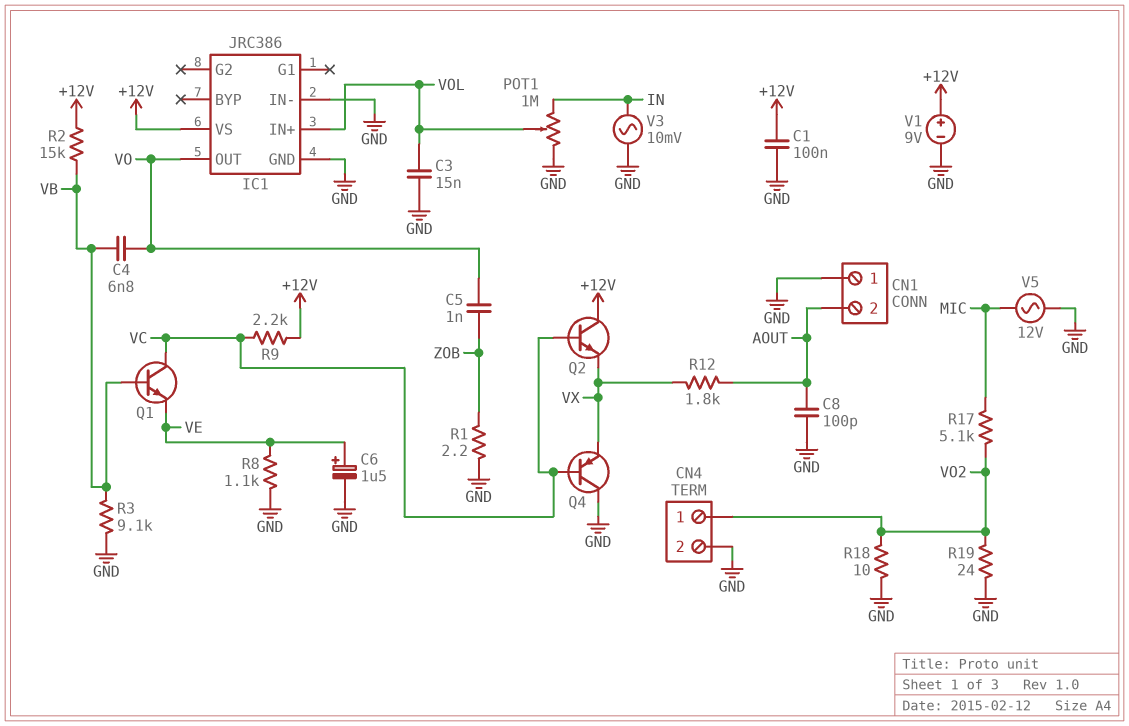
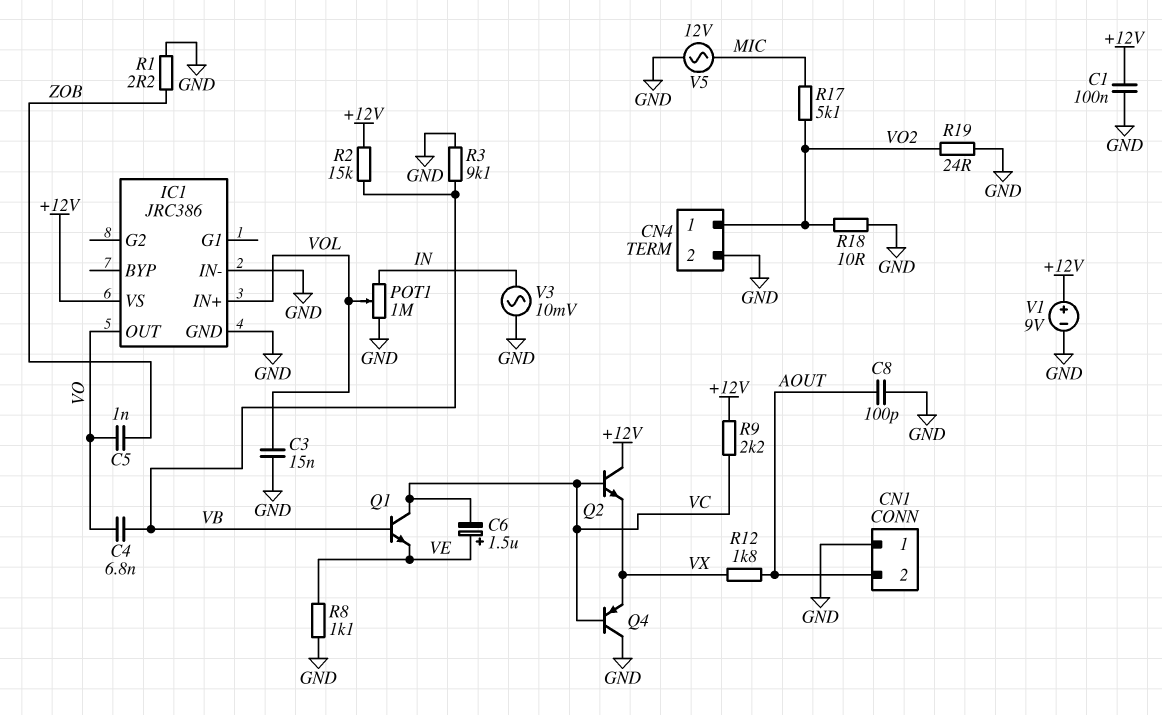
C6: 1.5uF (plus VE, minus GND) -> 1.5uF (plus VE, minus VC)

